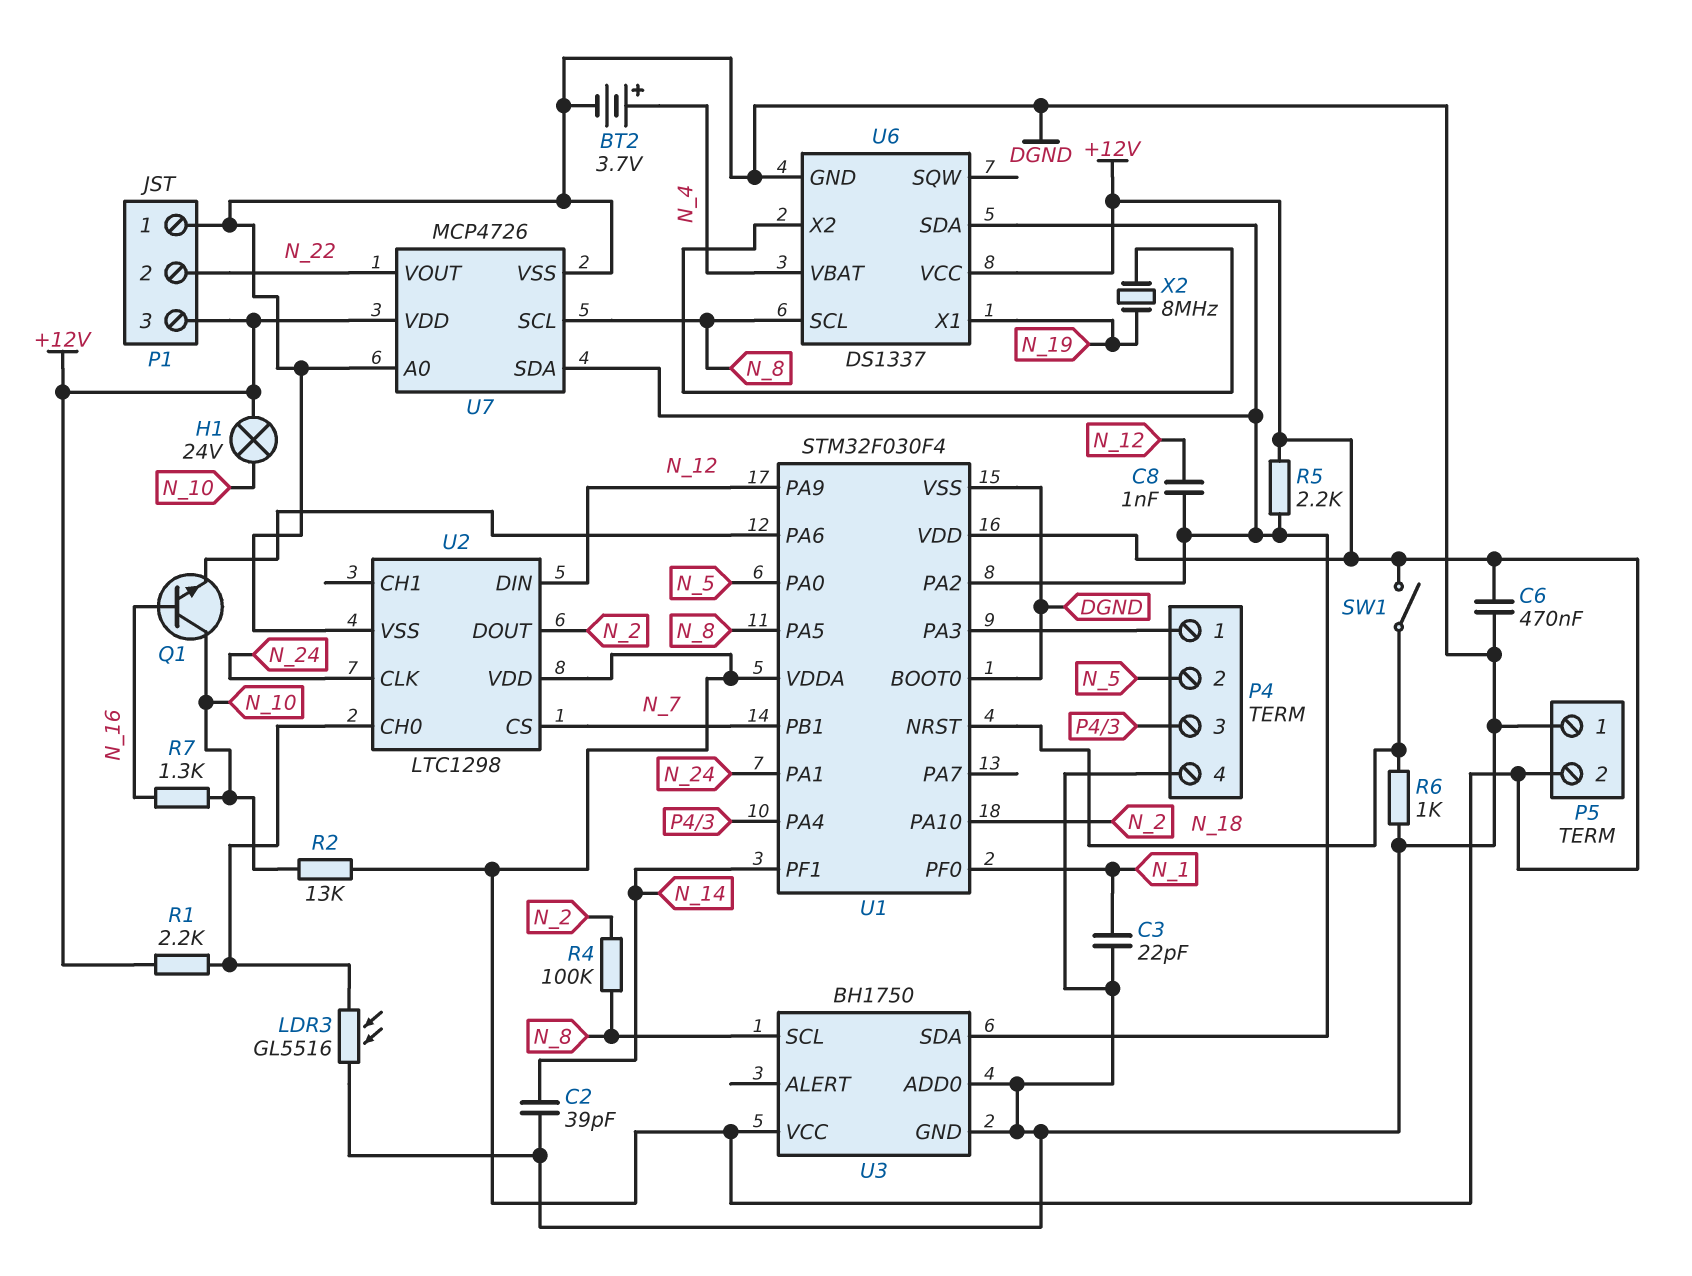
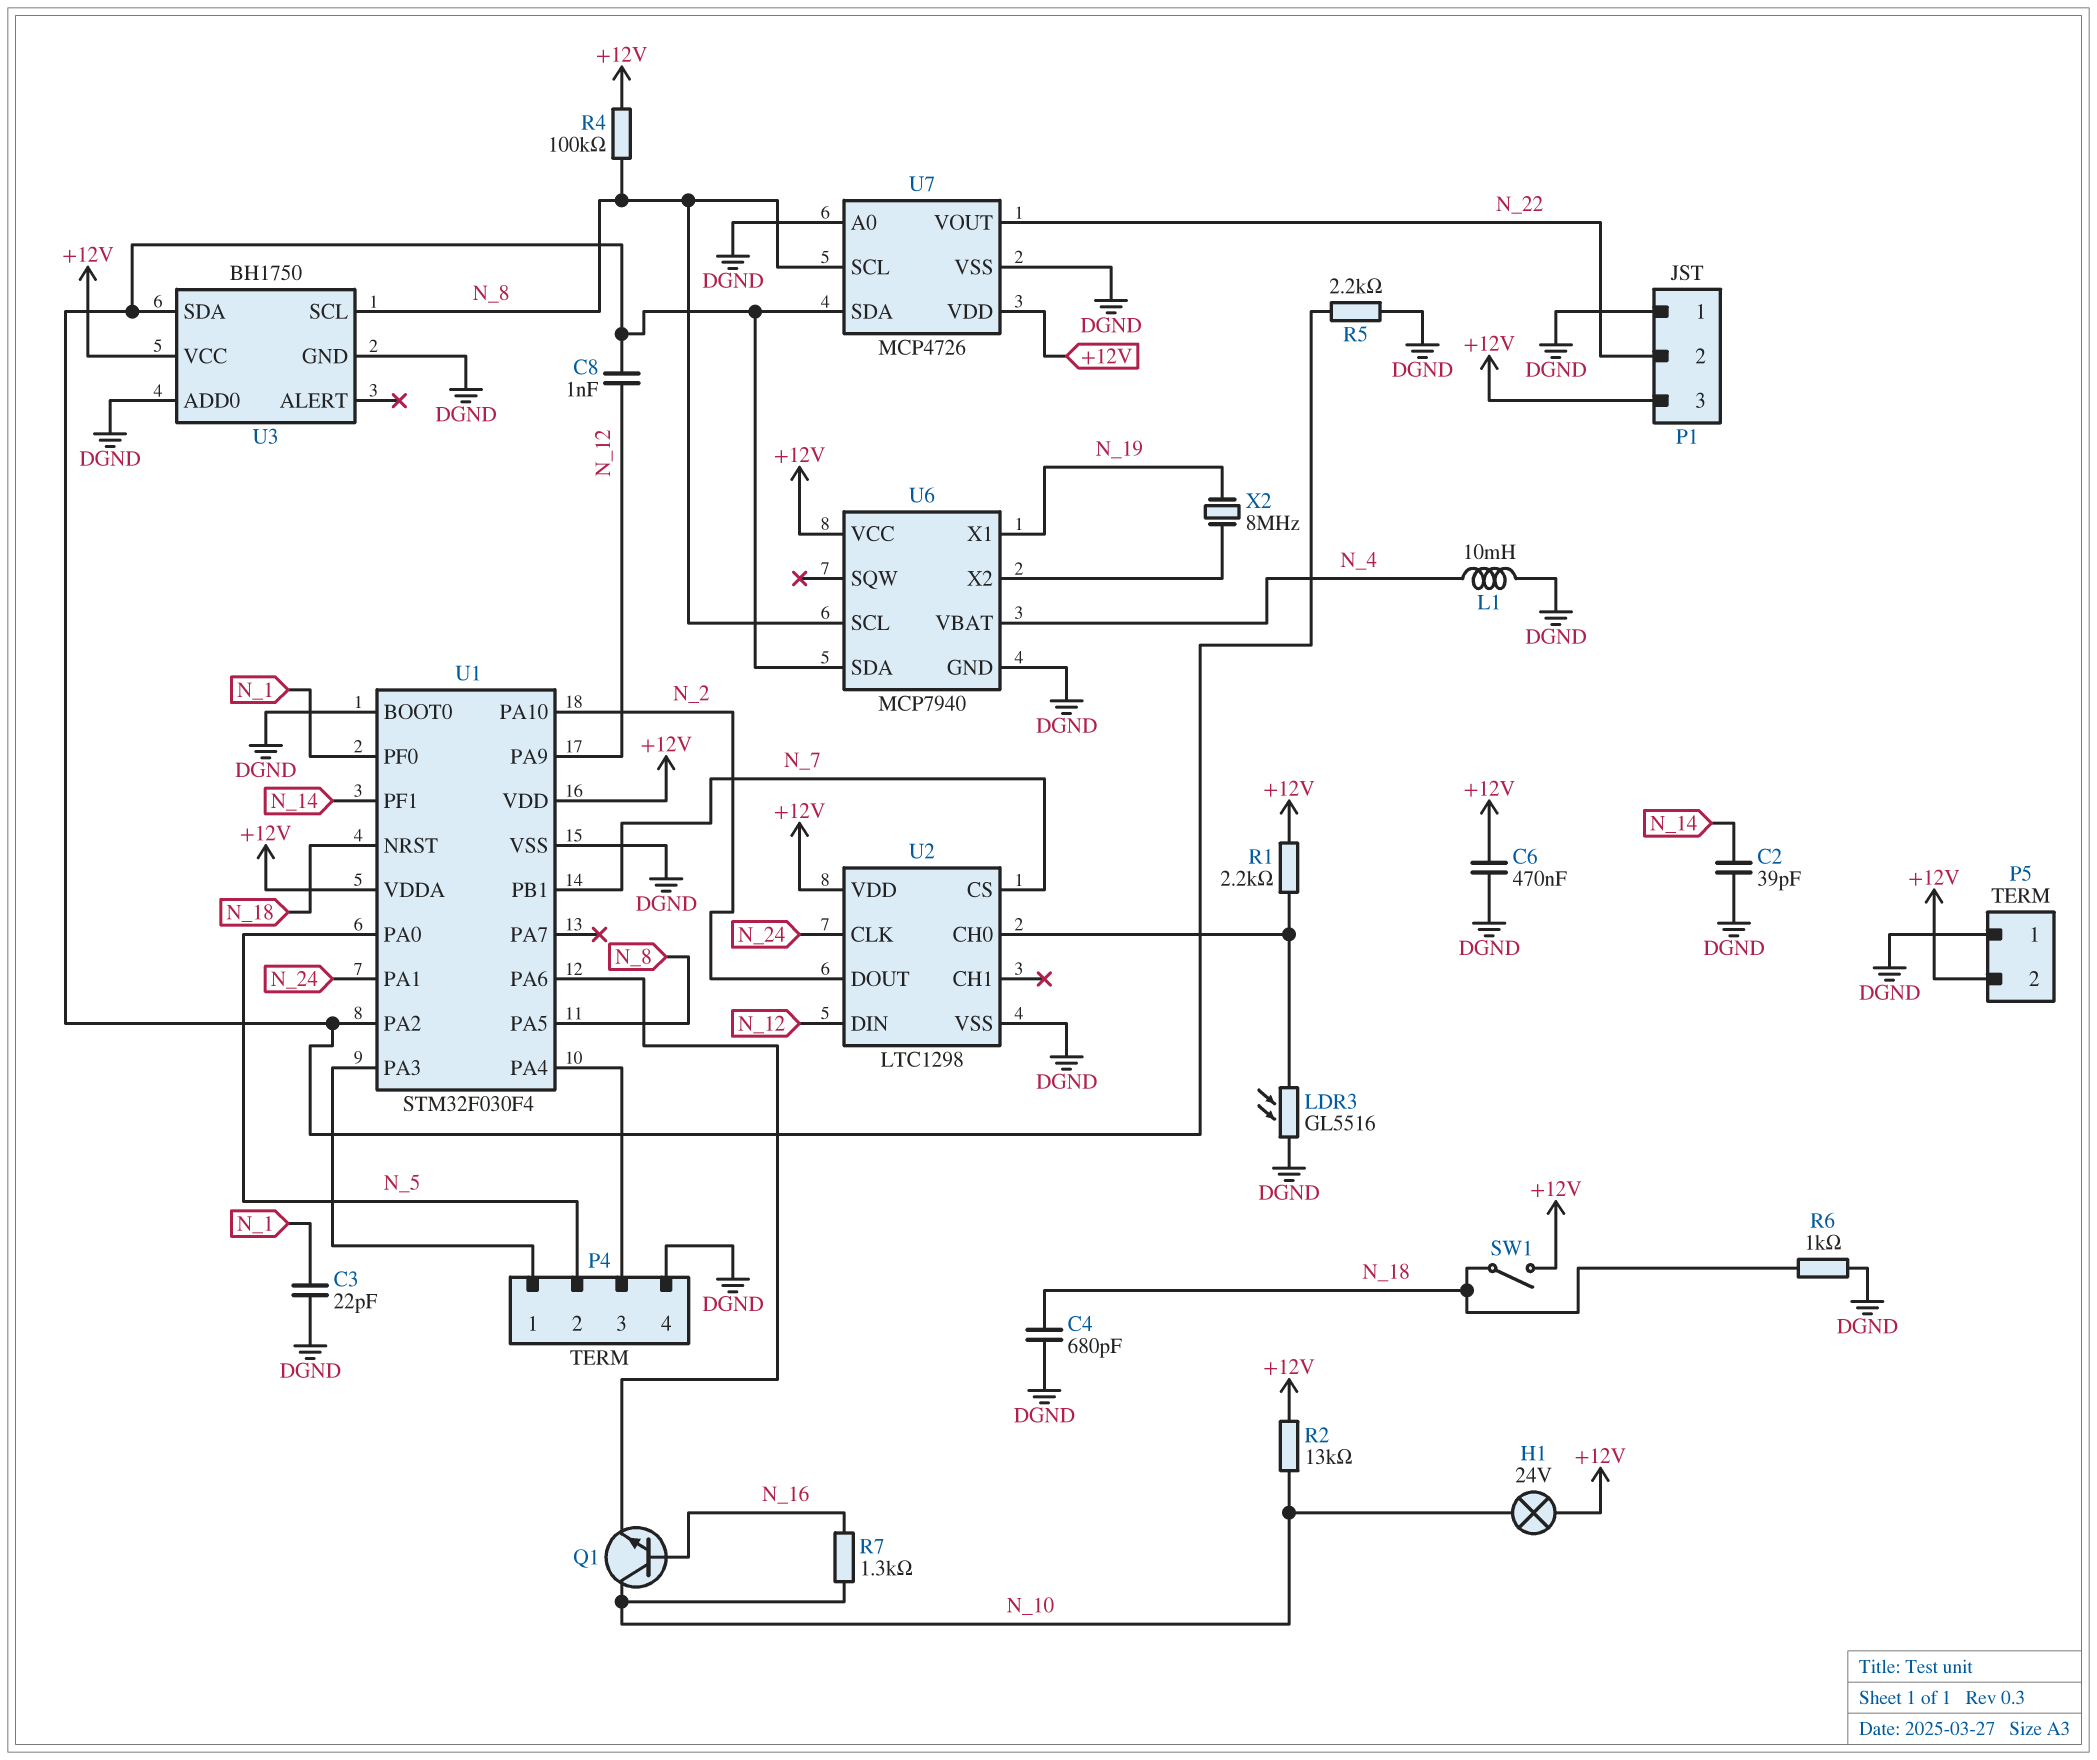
BT2: 3.7V (plus N_4, minus DGND) -> none
C4: none -> 680pF (DGND, N_18)
L1: none -> 10mH (DGND, N_4)
R4: 100k (N_2, N_8) -> 100k (+12V, N_8)
R5: 2.2k (+12V, U1/PA2) -> 2.2k (DGND, U1/PA2)
U6: DS1337 -> MCP7940

